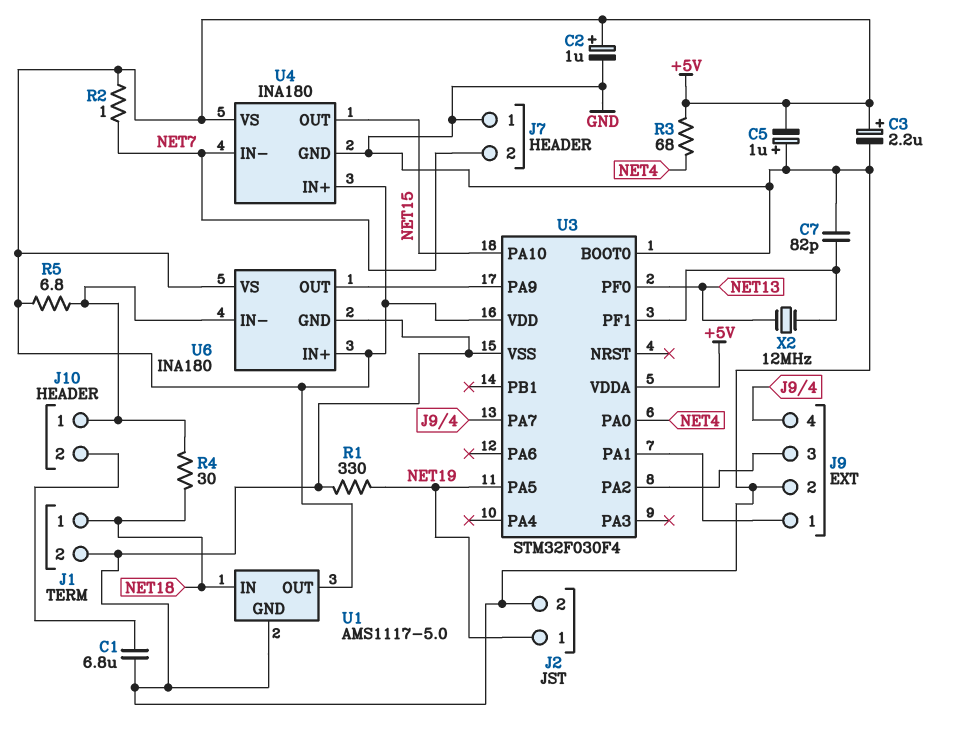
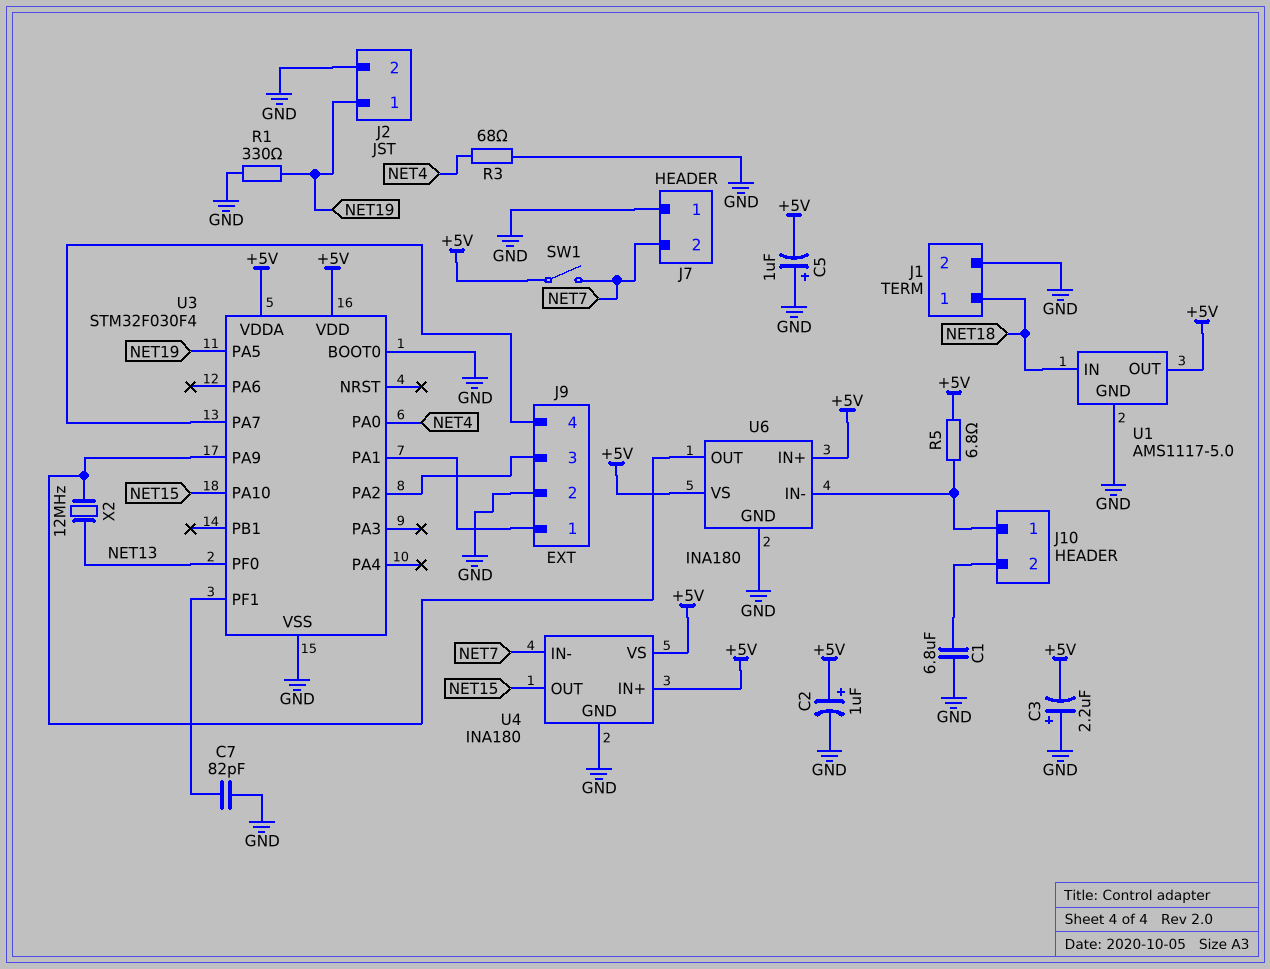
C3: 2.2uF (plus +5V, minus GND) -> 2.2uF (plus GND, minus +5V)
R2: 1 (+5V, NET7) -> none
R3: 68 (+5V, NET4) -> 68 (GND, NET4)
R4: 30 (J10/1, NET18) -> none
SW1: none -> switch (+5V, NET7)
X2: 12MHz (NET13, U3/PF1) -> 12MHz (NET13, U3/PA9)

